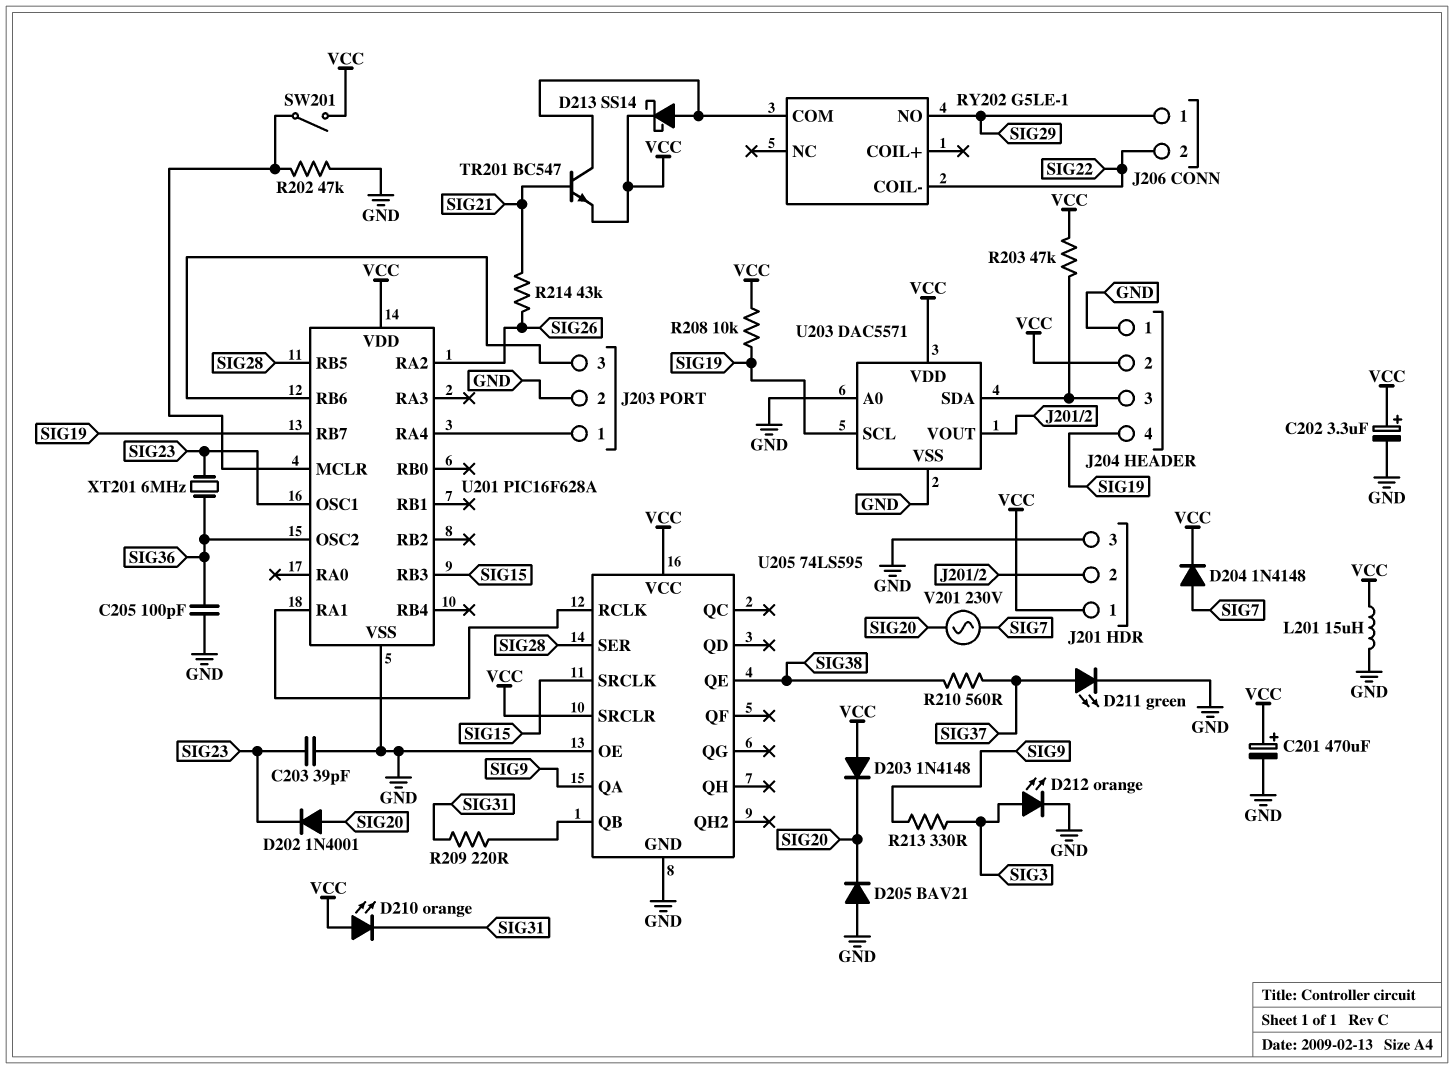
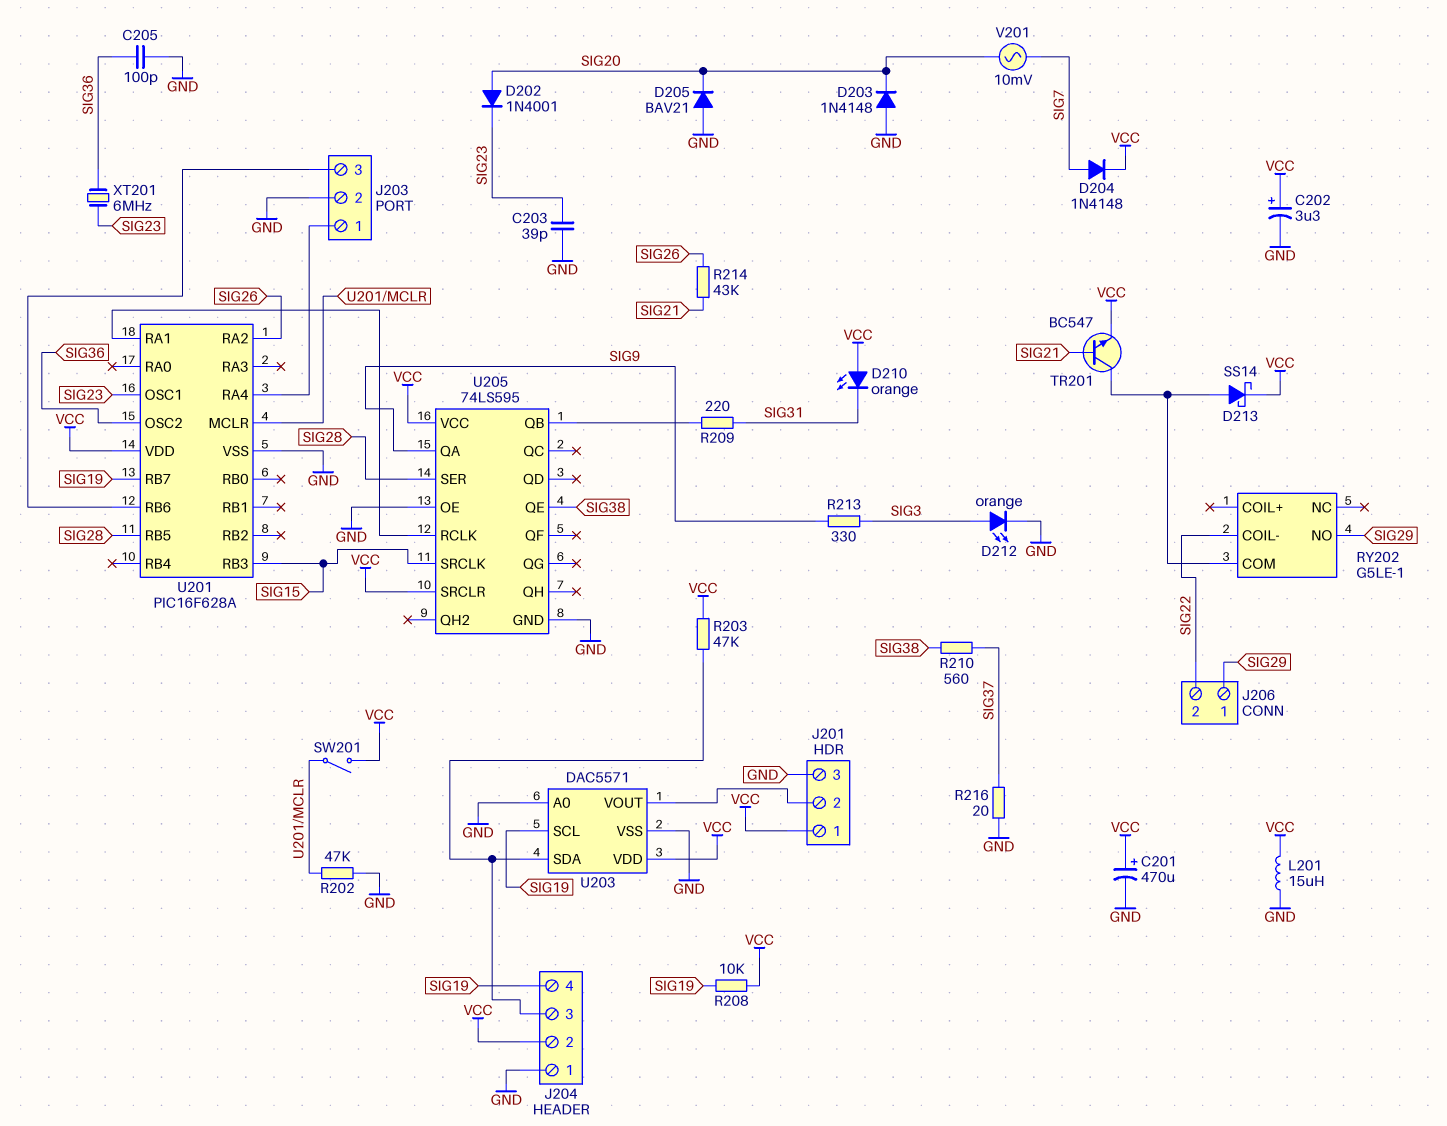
D203: diode 1N4148 (A VCC, K SIG20) -> diode 1N4148 (A GND, K SIG20)
D211: LED green (A SIG37, K GND) -> none
R216: none -> 20 (GND, SIG37)
V201: AC 230V (SIG7, SIG20) -> AC 10mV (SIG7, SIG20)

